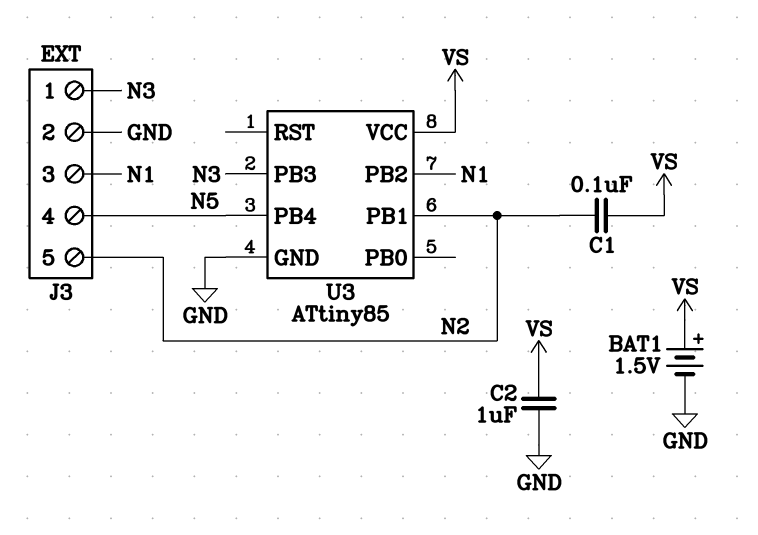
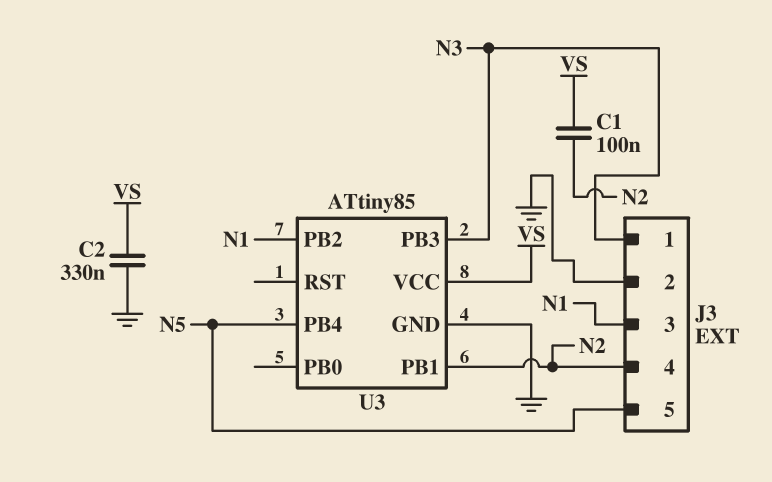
BAT1: 1.5V (plus VS, minus GND) -> none
C2: 1uF (GND, VS) -> 330nF (GND, VS)
J3 pin 4: N5 -> N2
J3 pin 5: N2 -> N5

